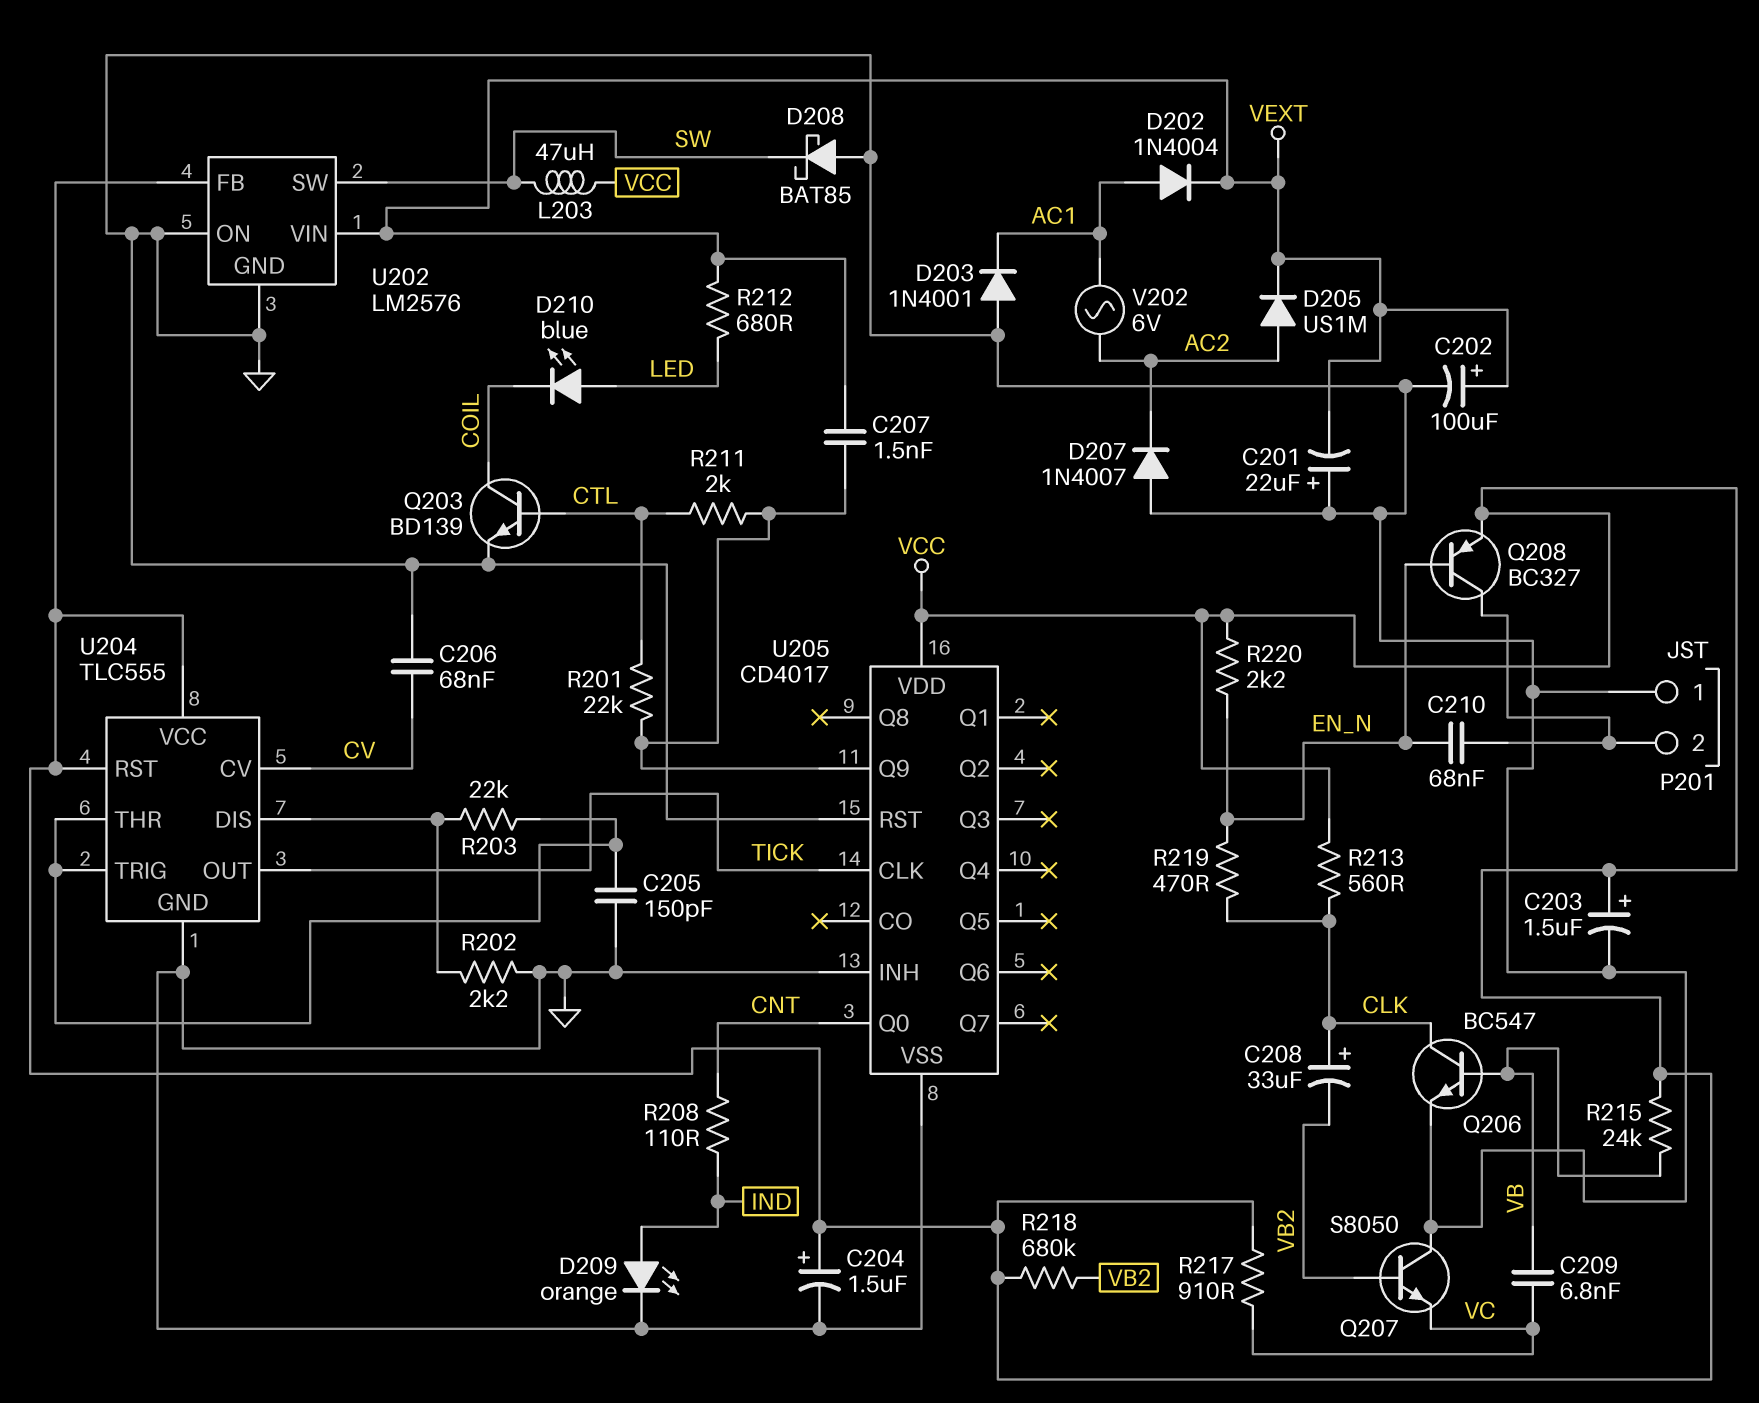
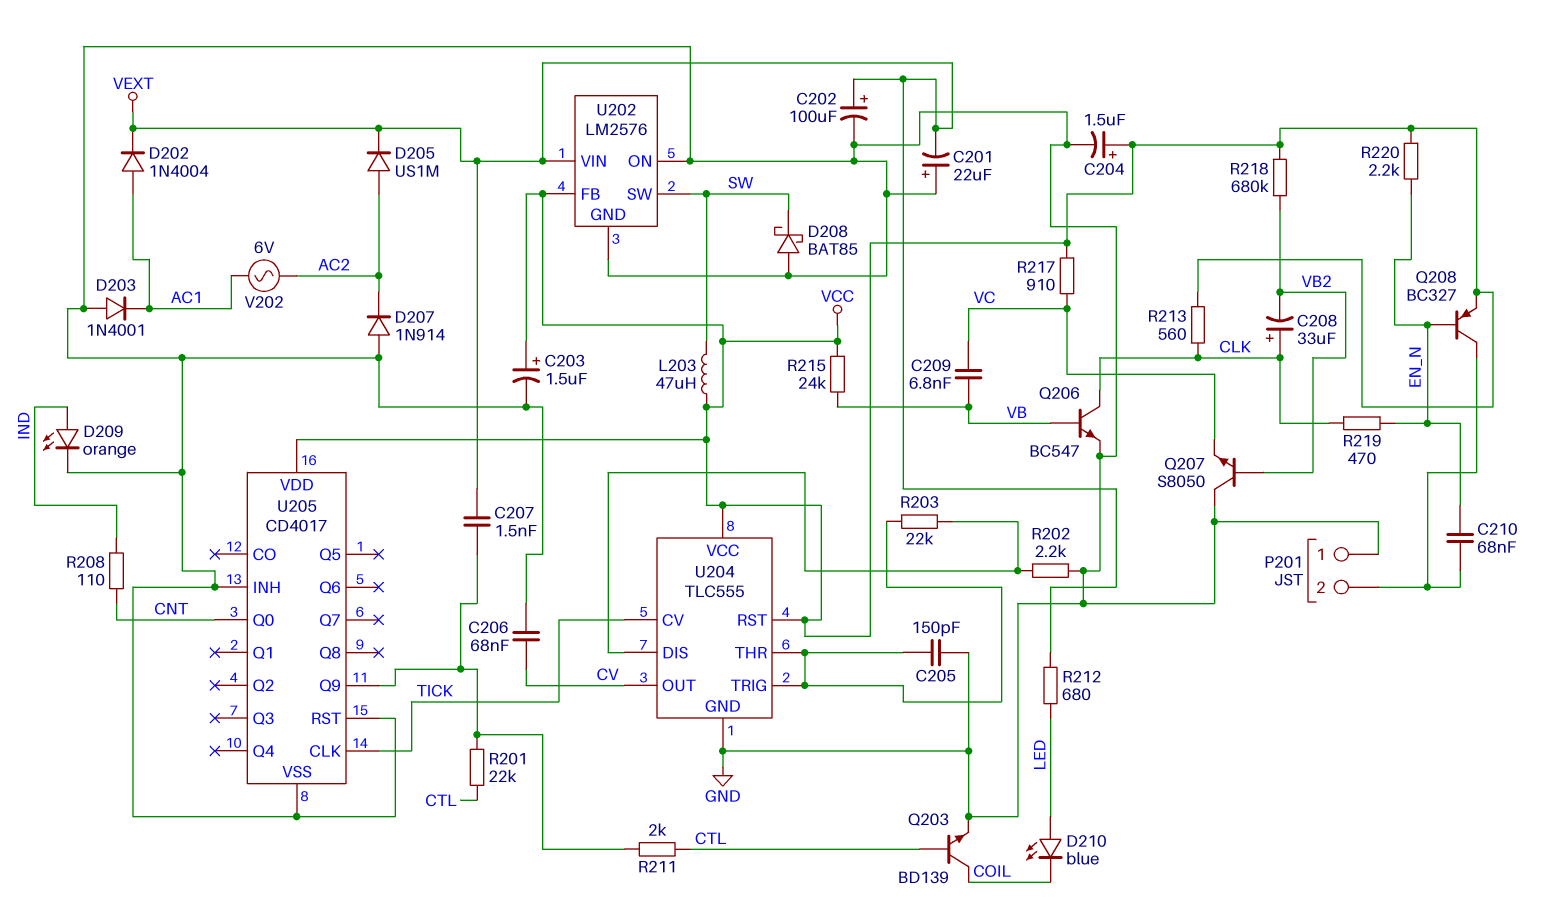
D207: diode 1N4007 (A GND, K AC2) -> diode 1N914 (A GND, K AC2)
U204 pin CV: CV -> TICK
U204 pin OUT: TICK -> CV

